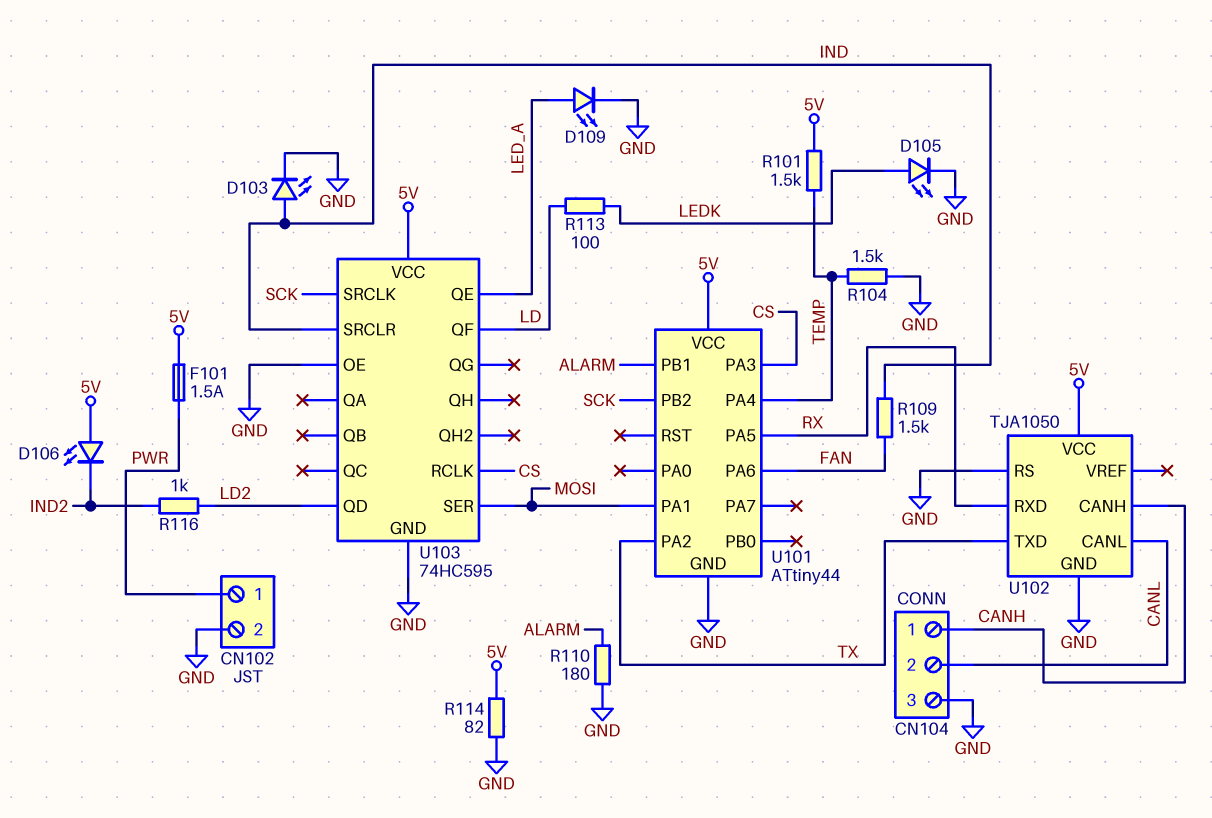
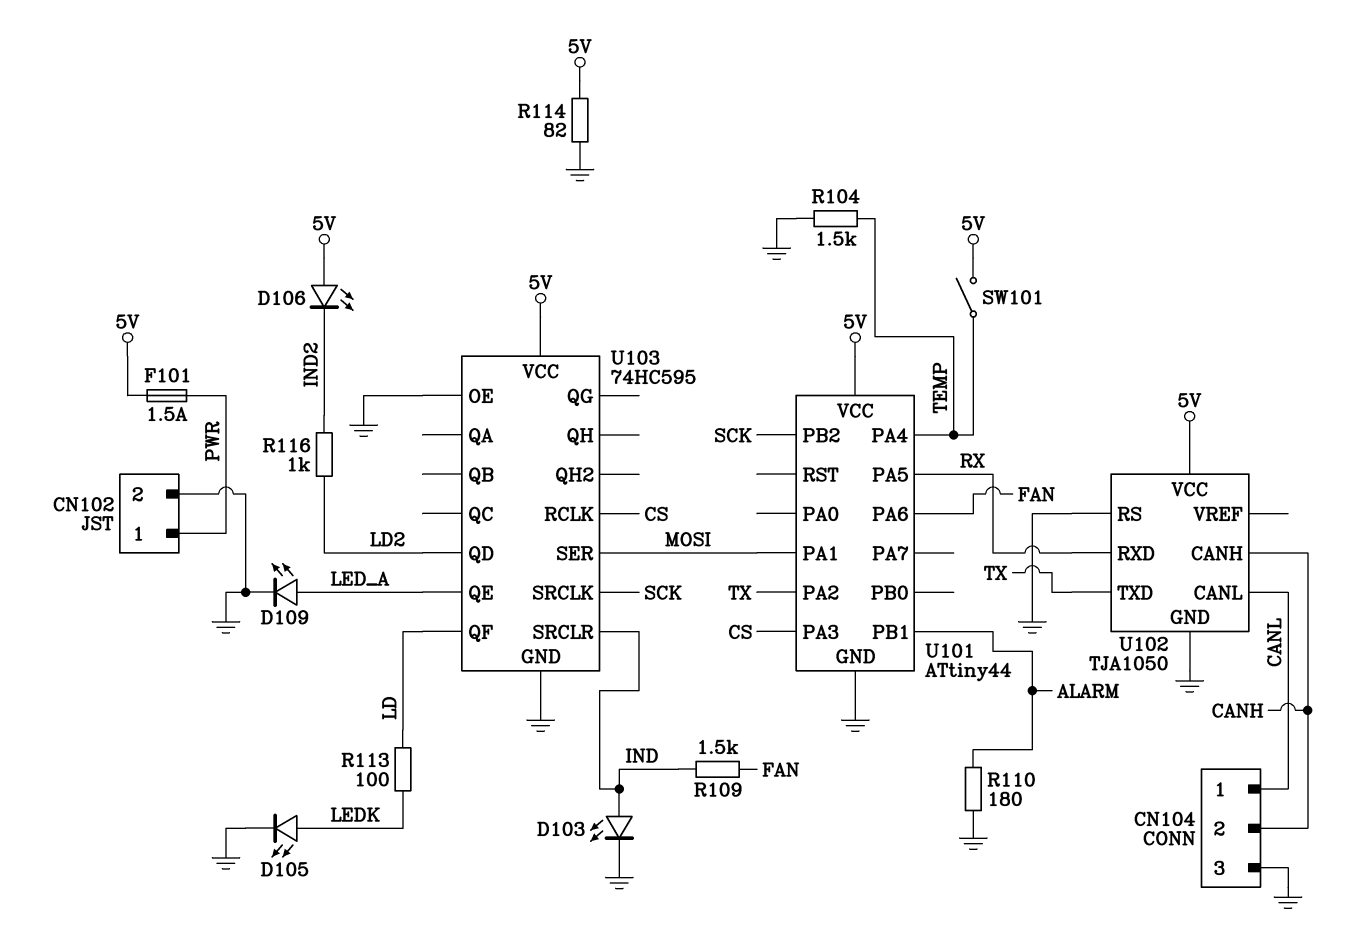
CN104 pin 1: CANH -> CANL
CN104 pin 2: CANL -> CANH
R101: 1.5k (5V, TEMP) -> none
SW101: none -> switch (5V, TEMP)

